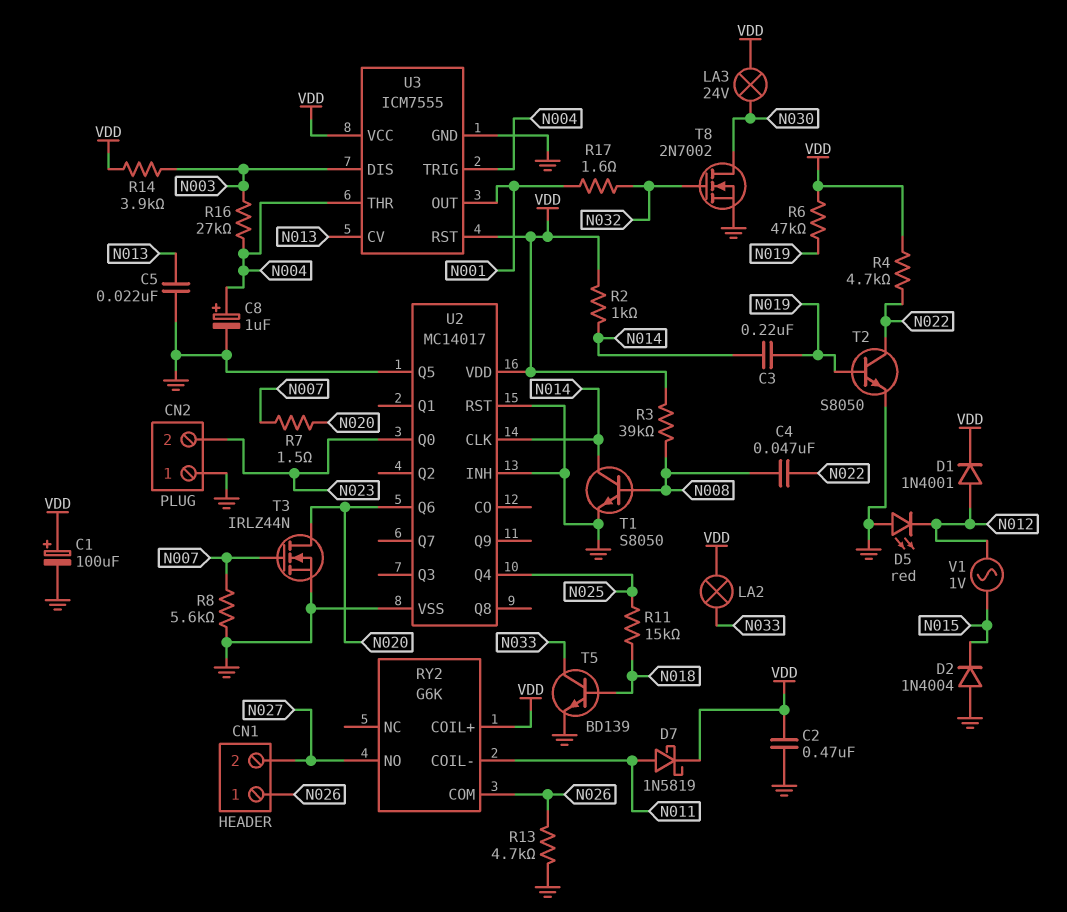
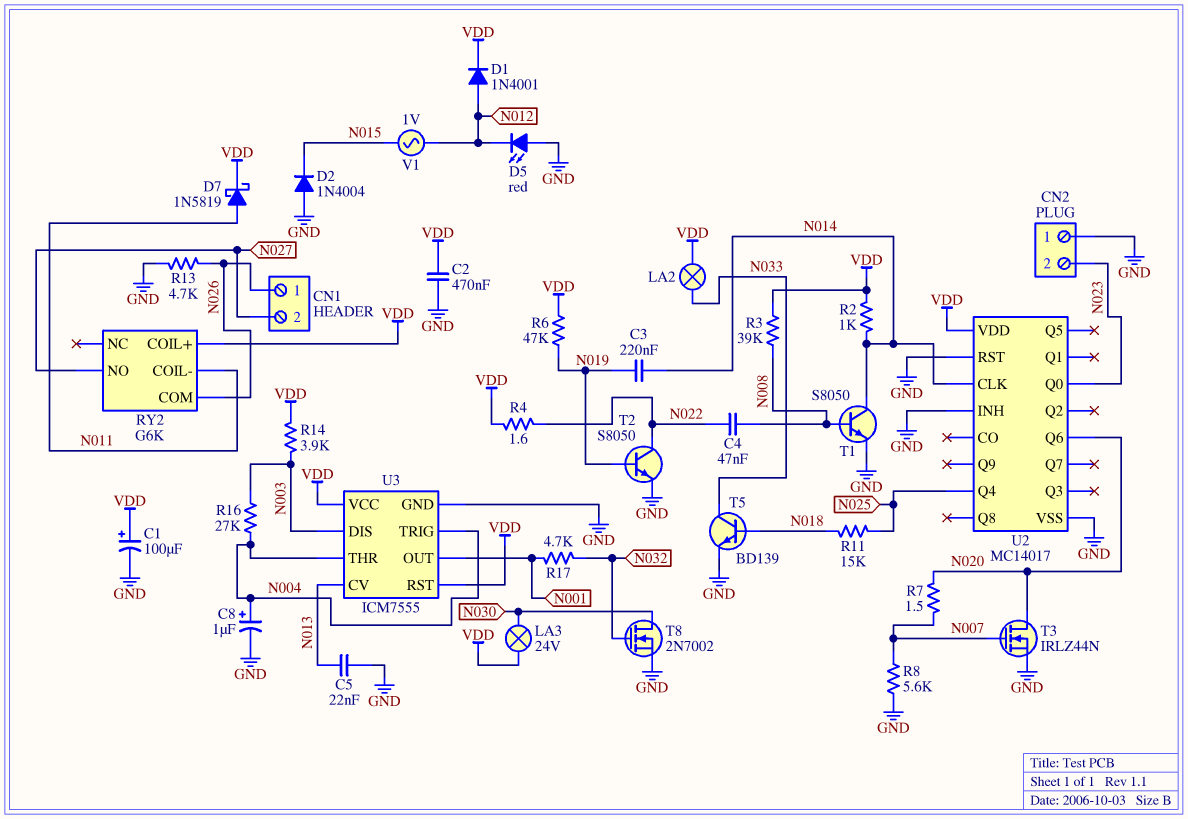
R4: 4.7k (N022, VDD) -> 1.6 (N022, VDD)
R17: 1.6 (N001, N032) -> 4.7k (N001, N032)
U2 pin Q5: GND -> none

